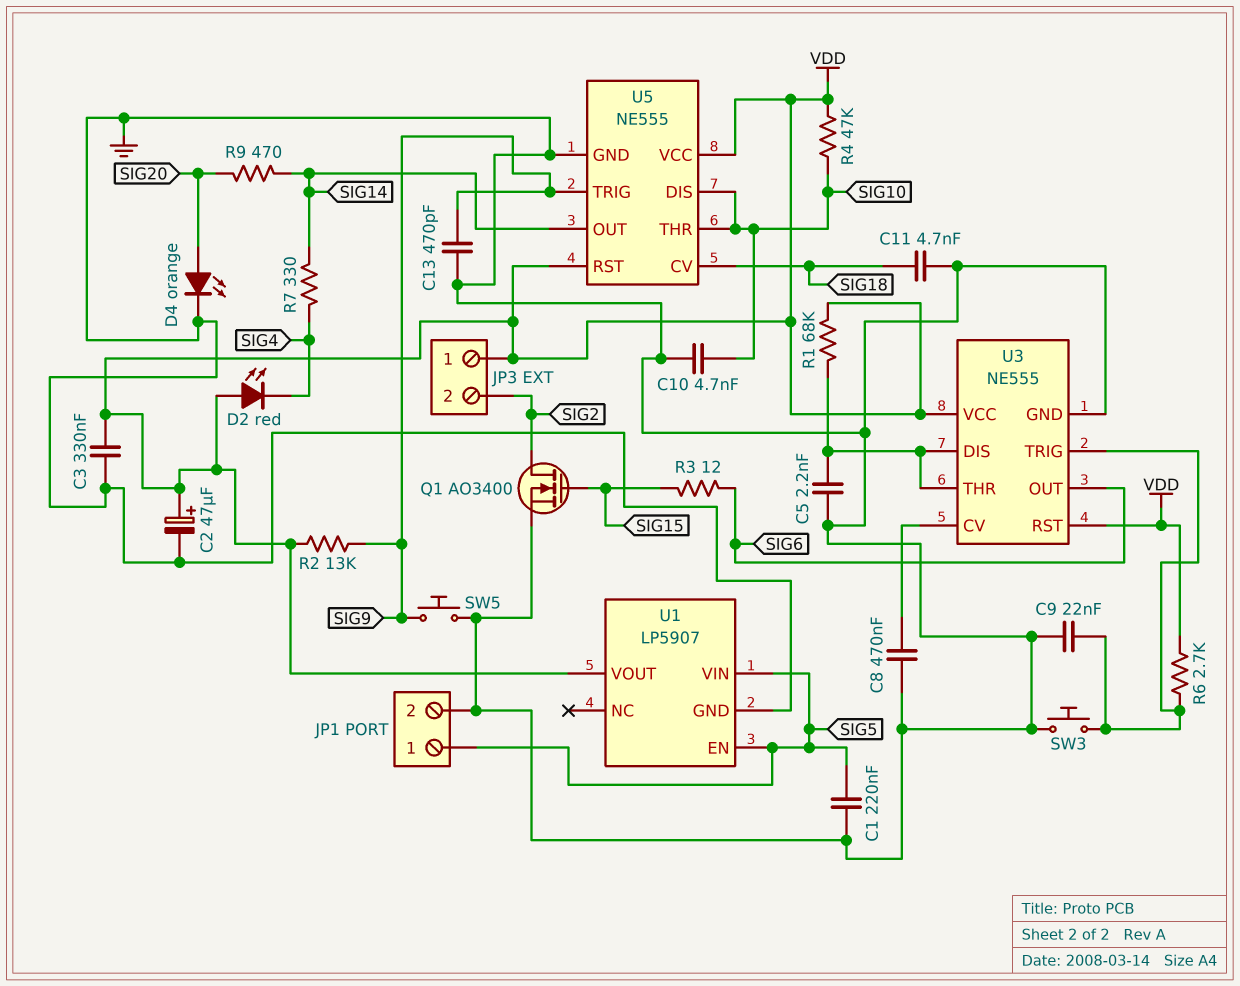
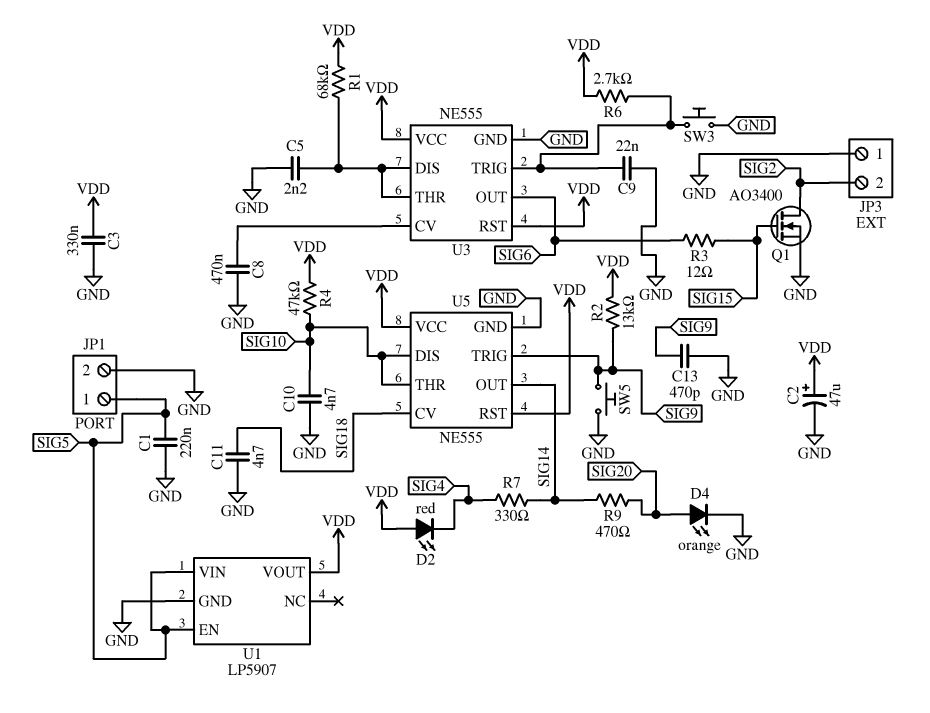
JP3 pin 1: VDD -> GND

